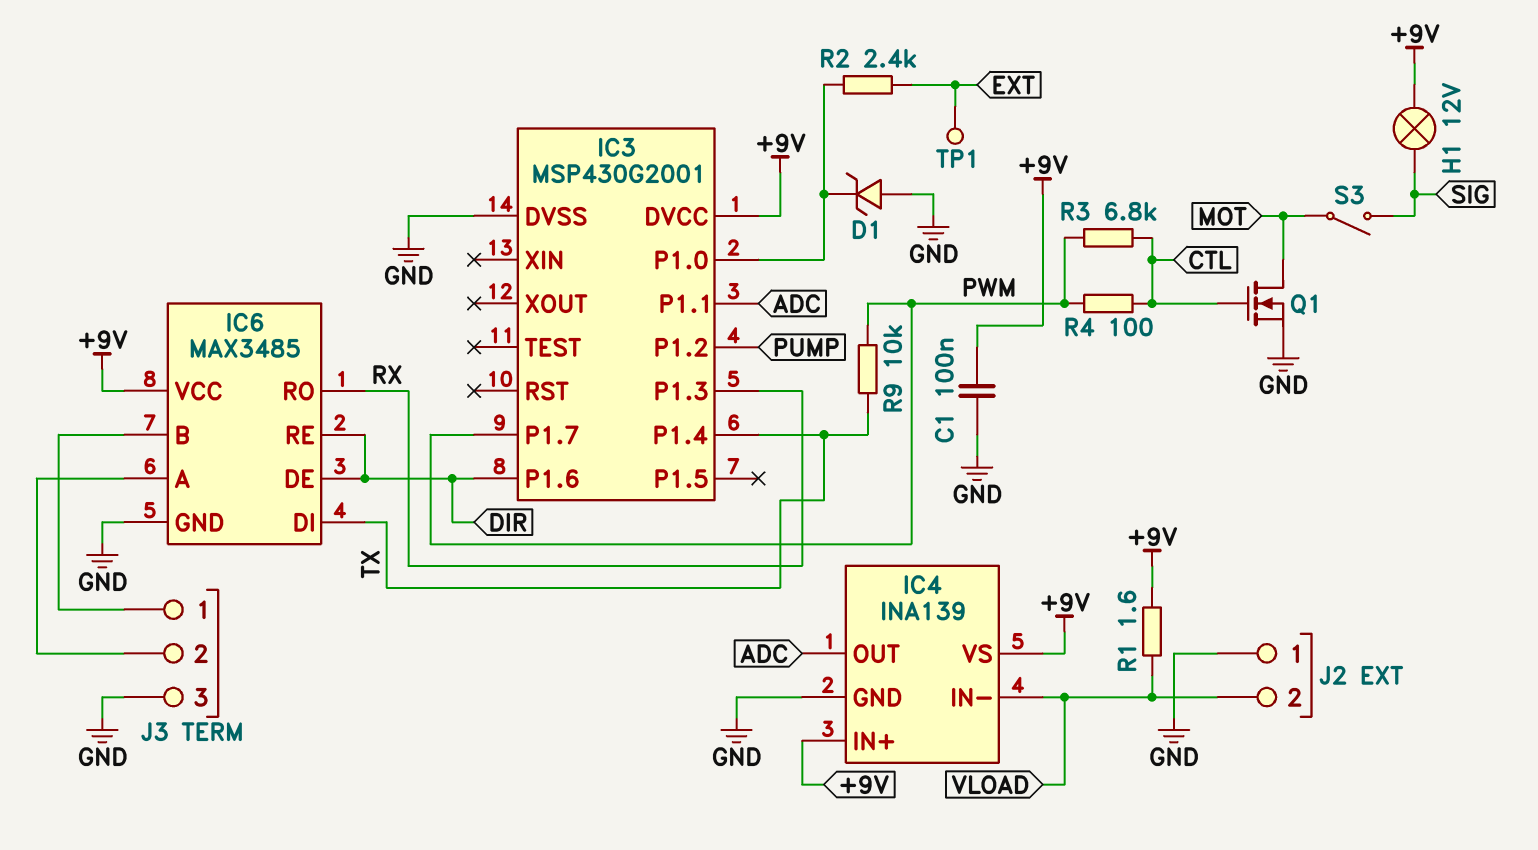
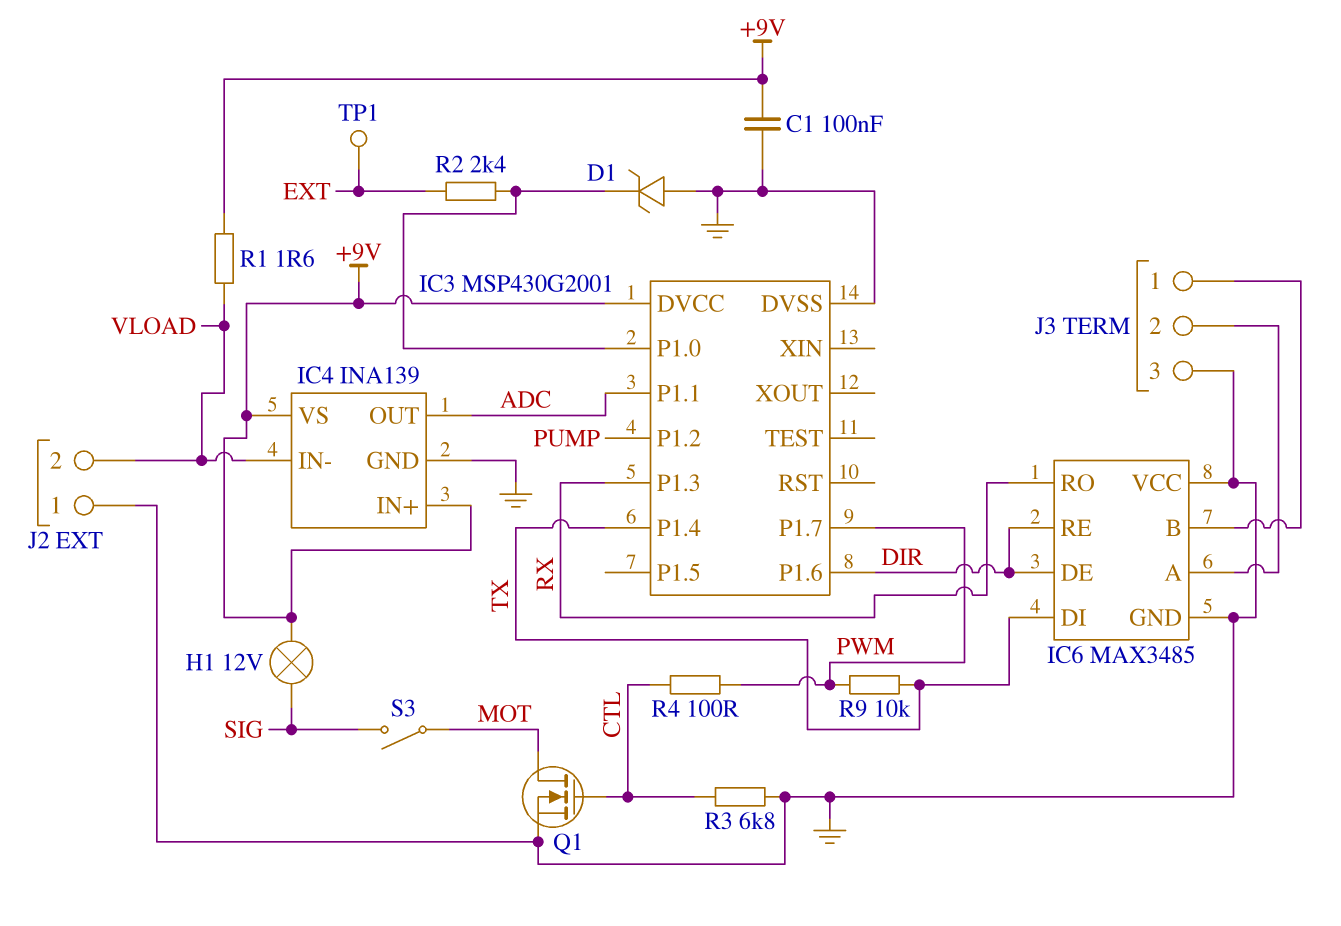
IC6 pin VCC: +9V -> GND
R3: 6.8k (CTL, PWM) -> 6.8k (CTL, GND)

